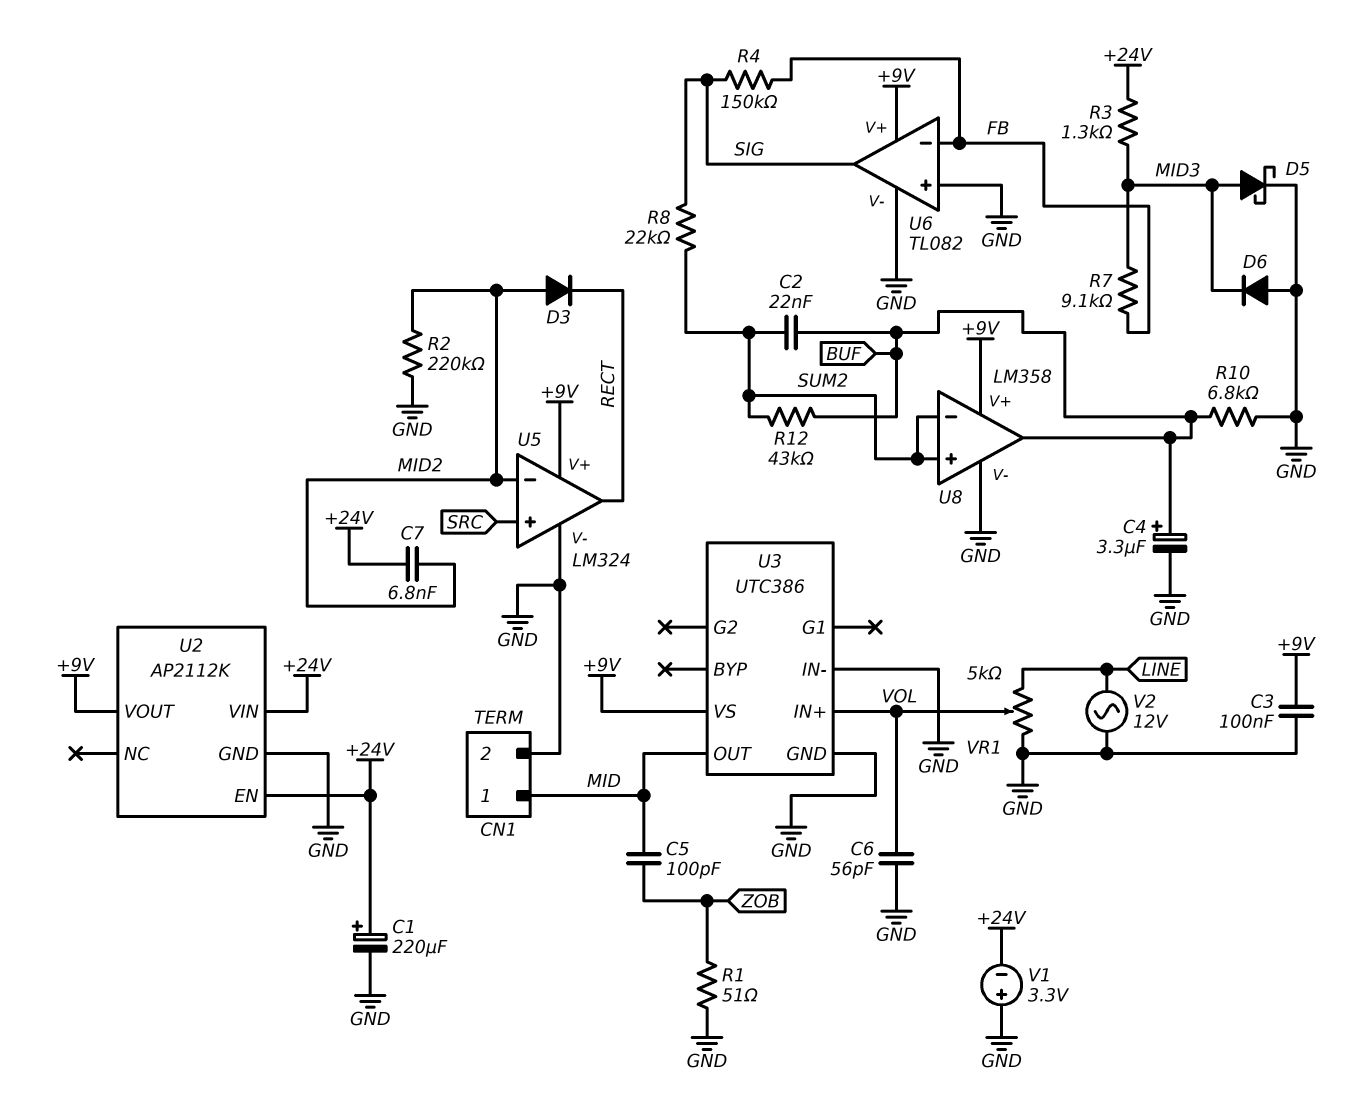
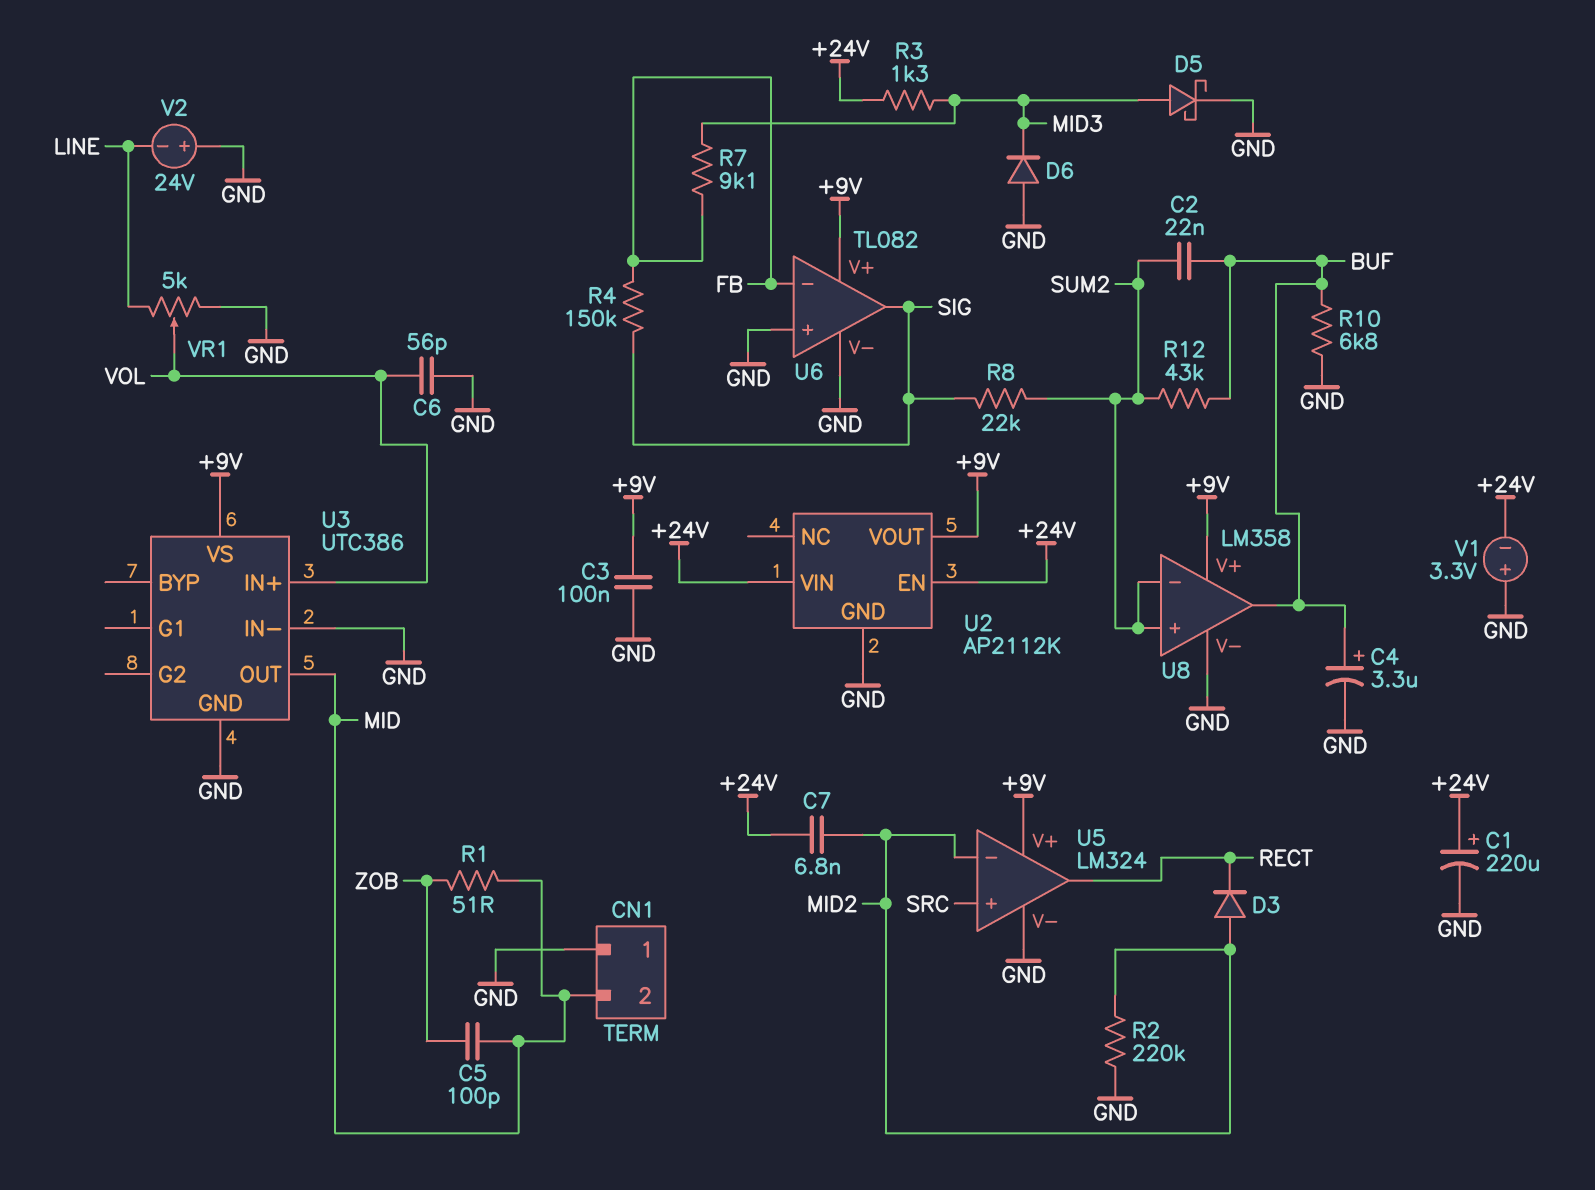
CN1 pin 1: MID -> GND
CN1 pin 2: GND -> MID
R1: 51 (GND, ZOB) -> 51 (MID, ZOB)
V2: AC 12V (GND, LINE) -> 24V (plus GND, minus LINE)

